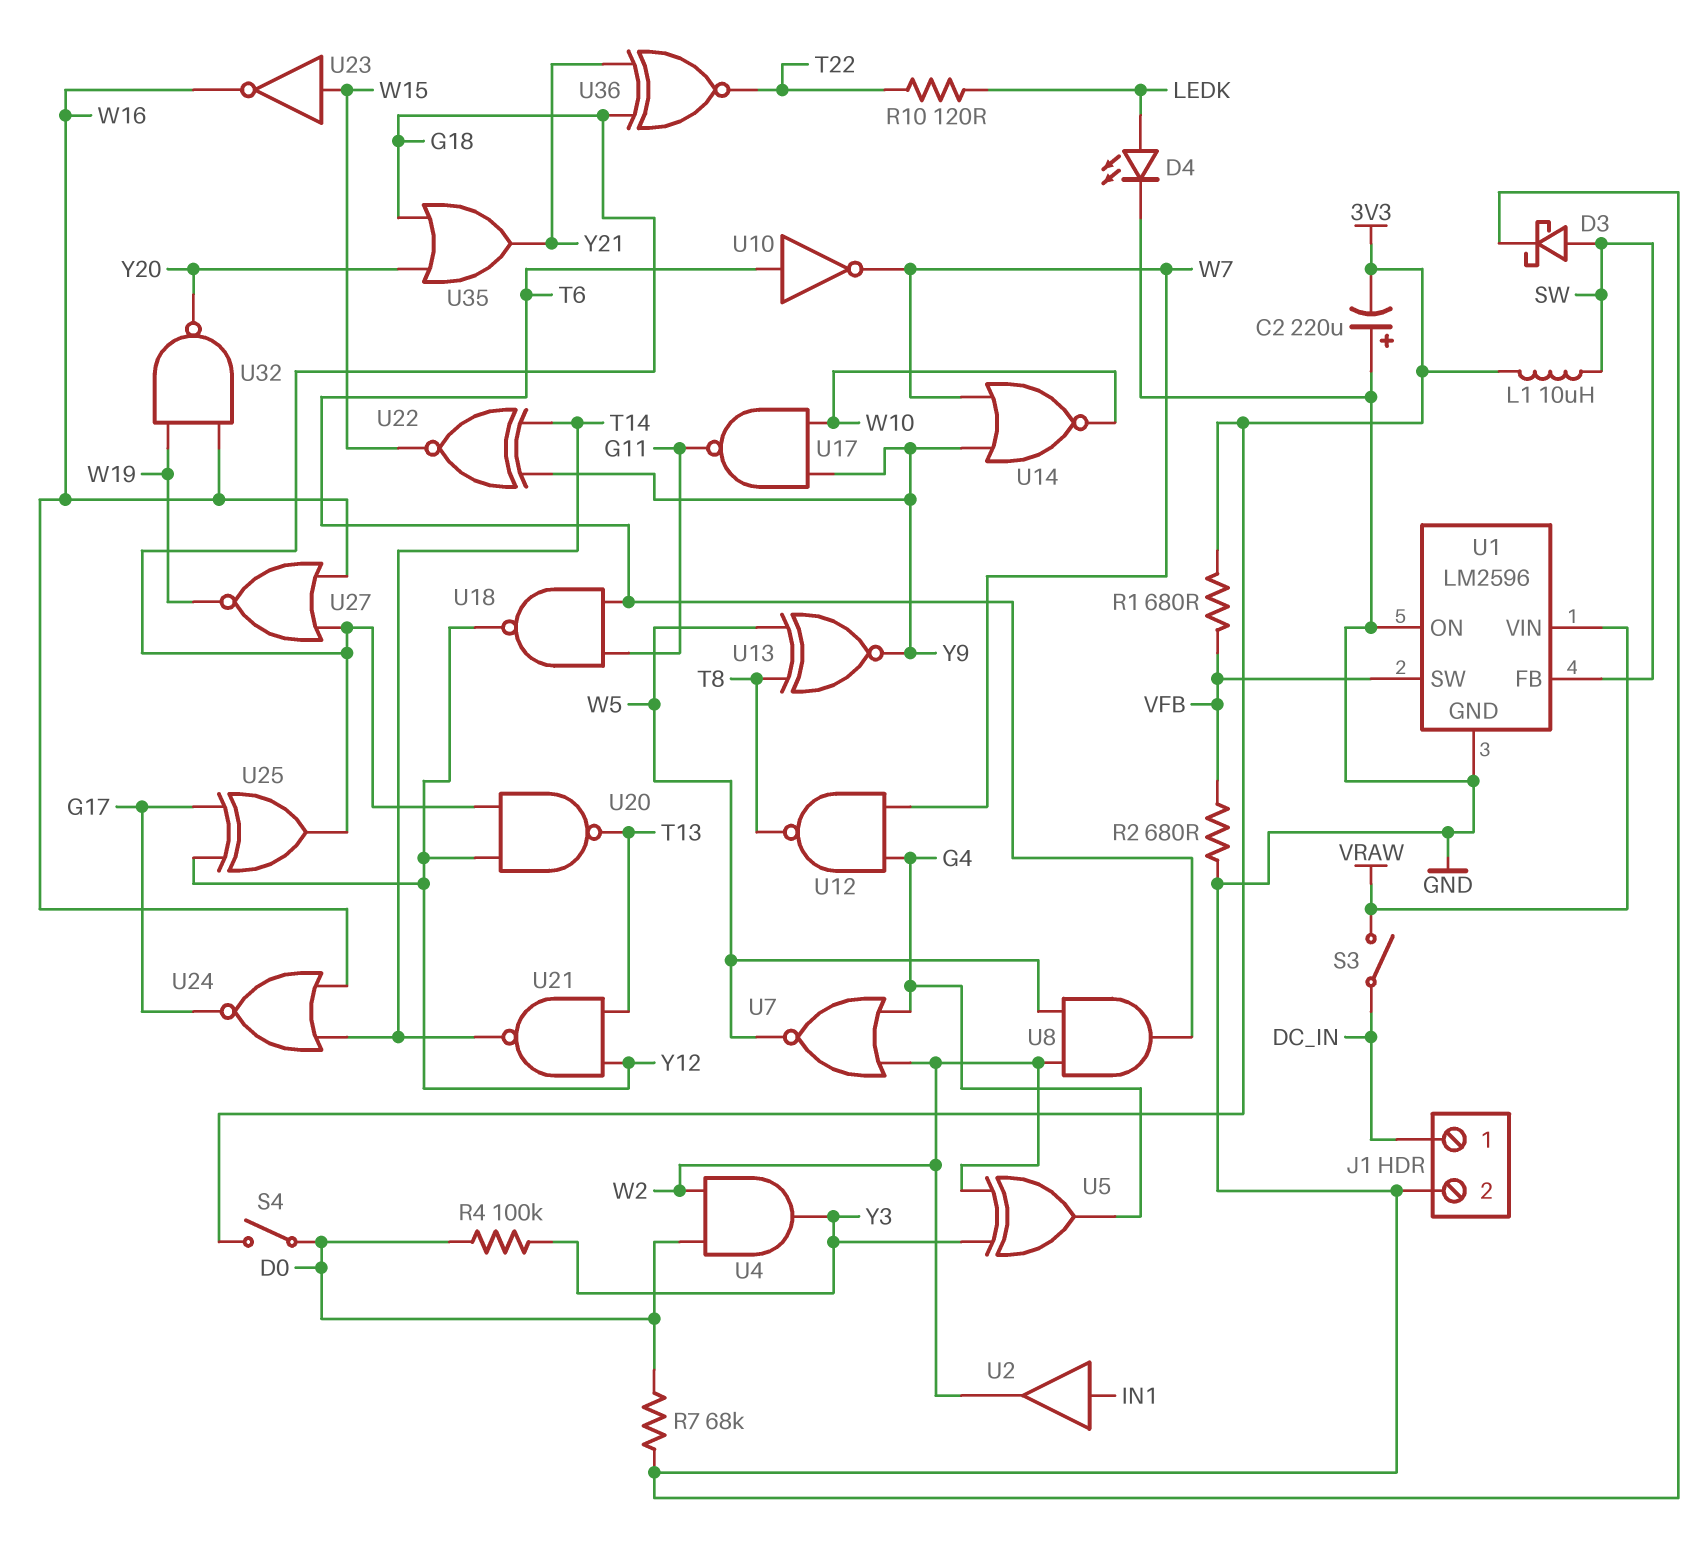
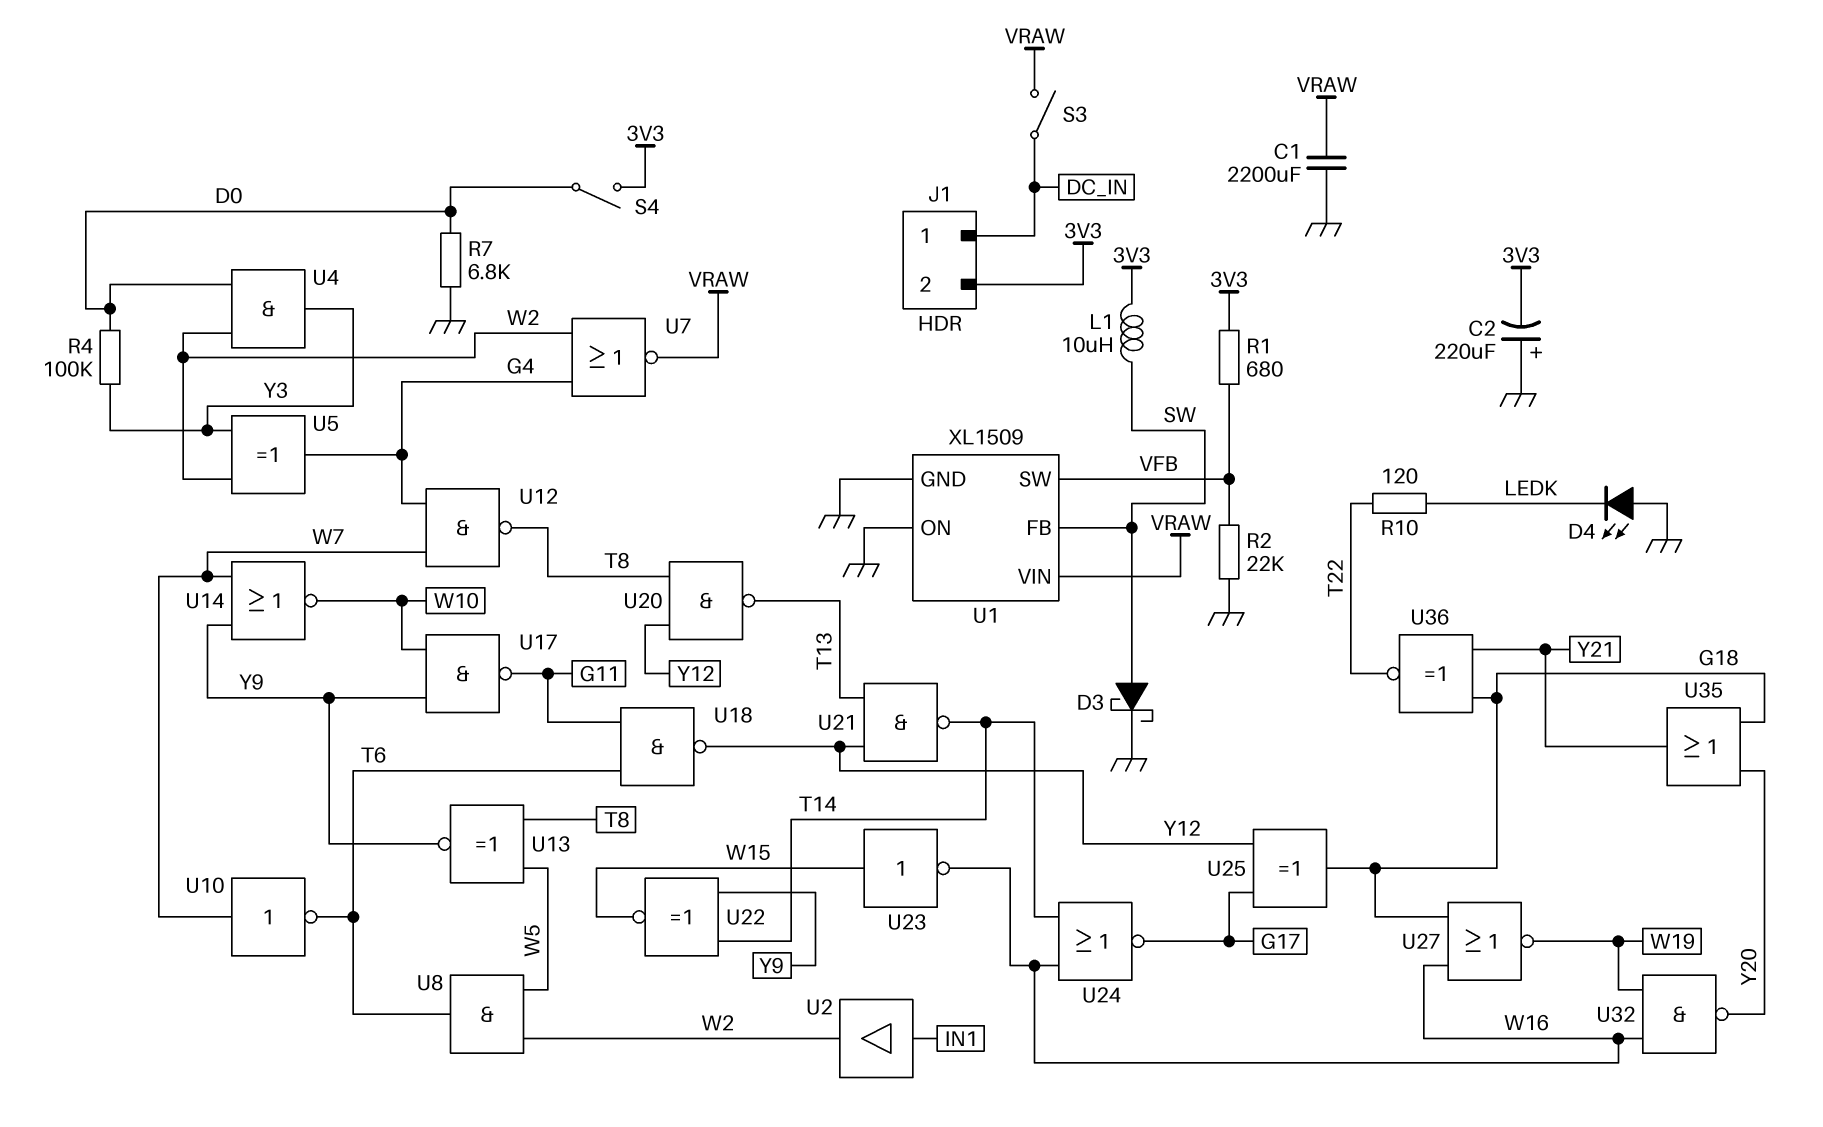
C1: none -> 2200uF (GND, VRAW)
D4: LED (A LEDK, K GND) -> LED (A GND, K LEDK)
J1 pin 2: GND -> 3V3
R2: 680 (GND, VFB) -> 22k (GND, VFB)
R7: 68k (D0, GND) -> 6.8k (D0, GND)
U1: LM2596 -> XL1509
U7: NOR (in G4, in W2, out W5) -> NOR (in G4, in W2, out VRAW)
U10: NOT (in T6, out W7) -> NOT (in W7, out T6)
U20: NAND (in G18, in Y12, out T13) -> NAND (in T8, in Y12, out T13)

